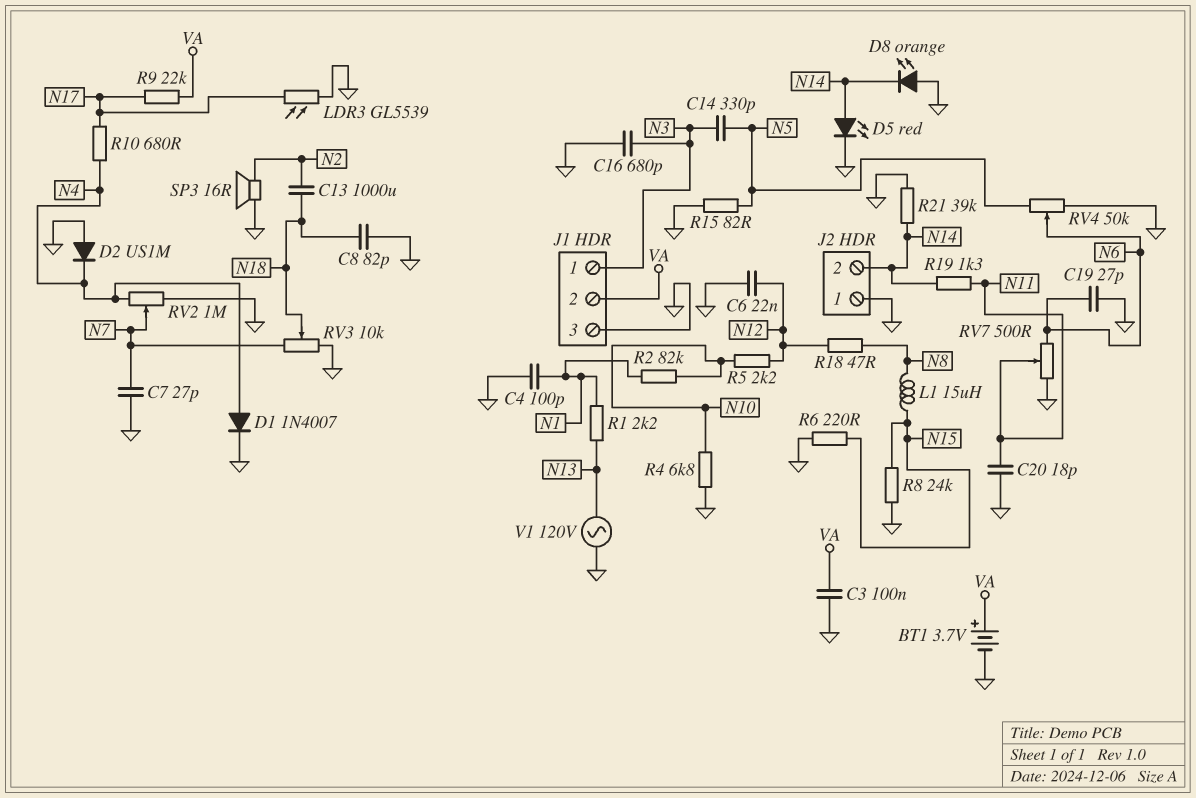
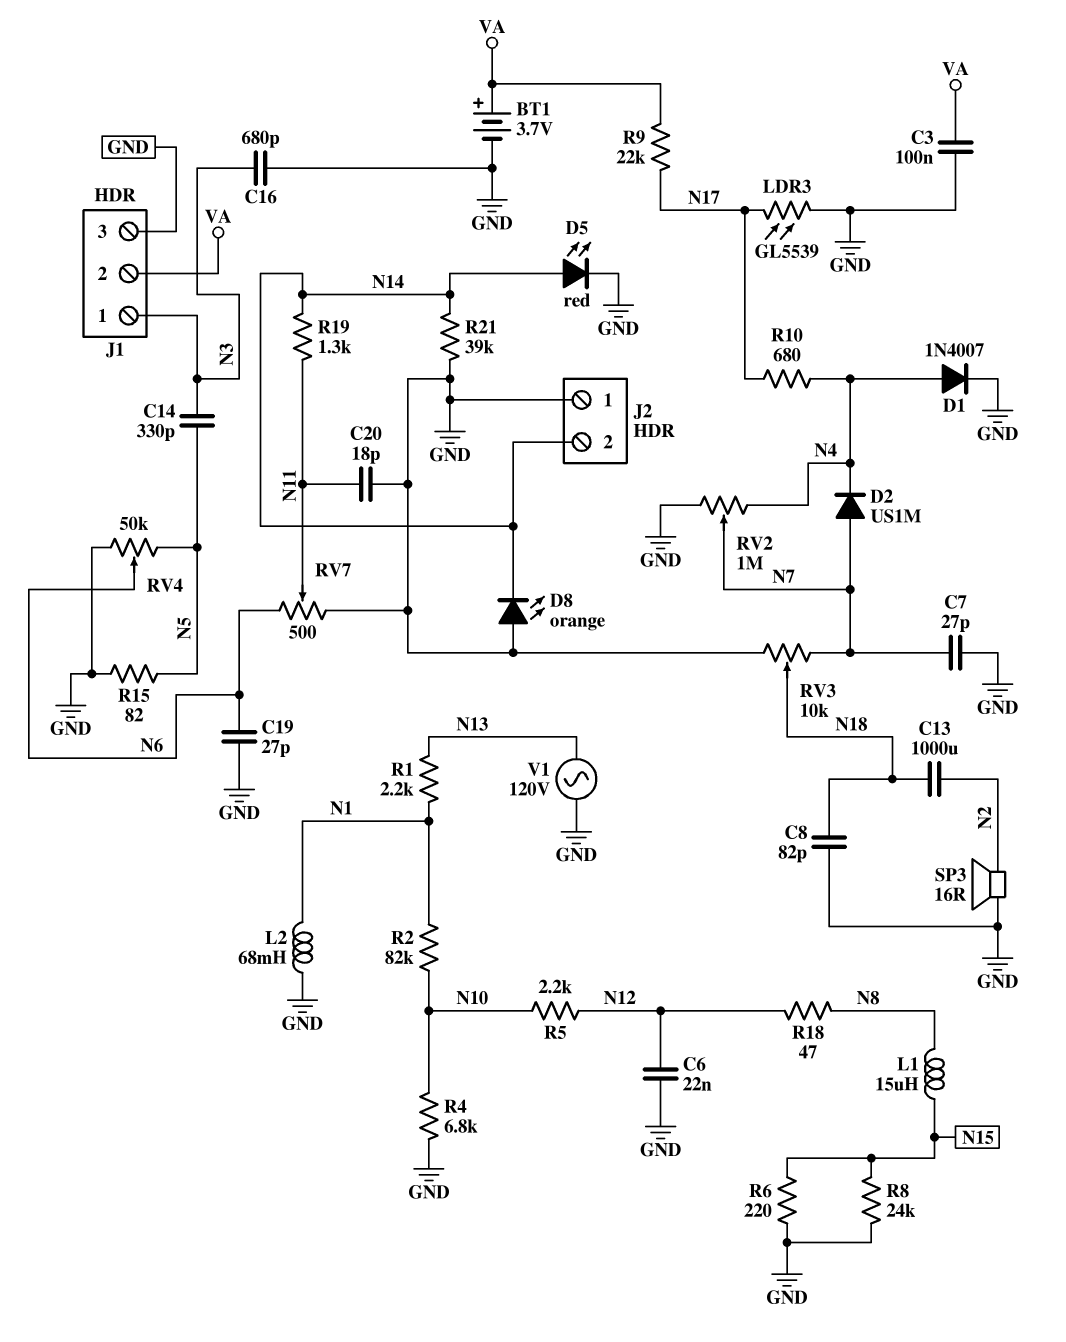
C4: 100pF (GND, N1) -> none
D2: diode US1M (A GND, K N4) -> diode US1M (A N7, K N4)
L2: none -> 68mH (GND, N1)

